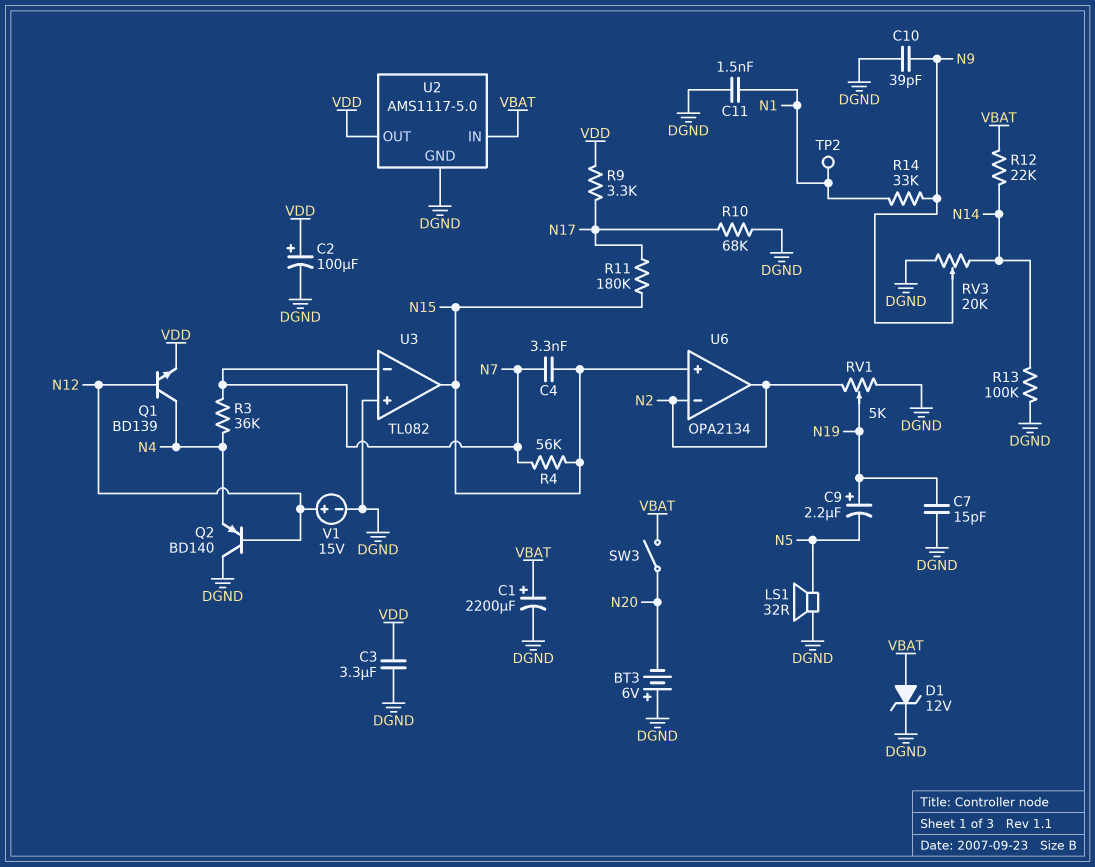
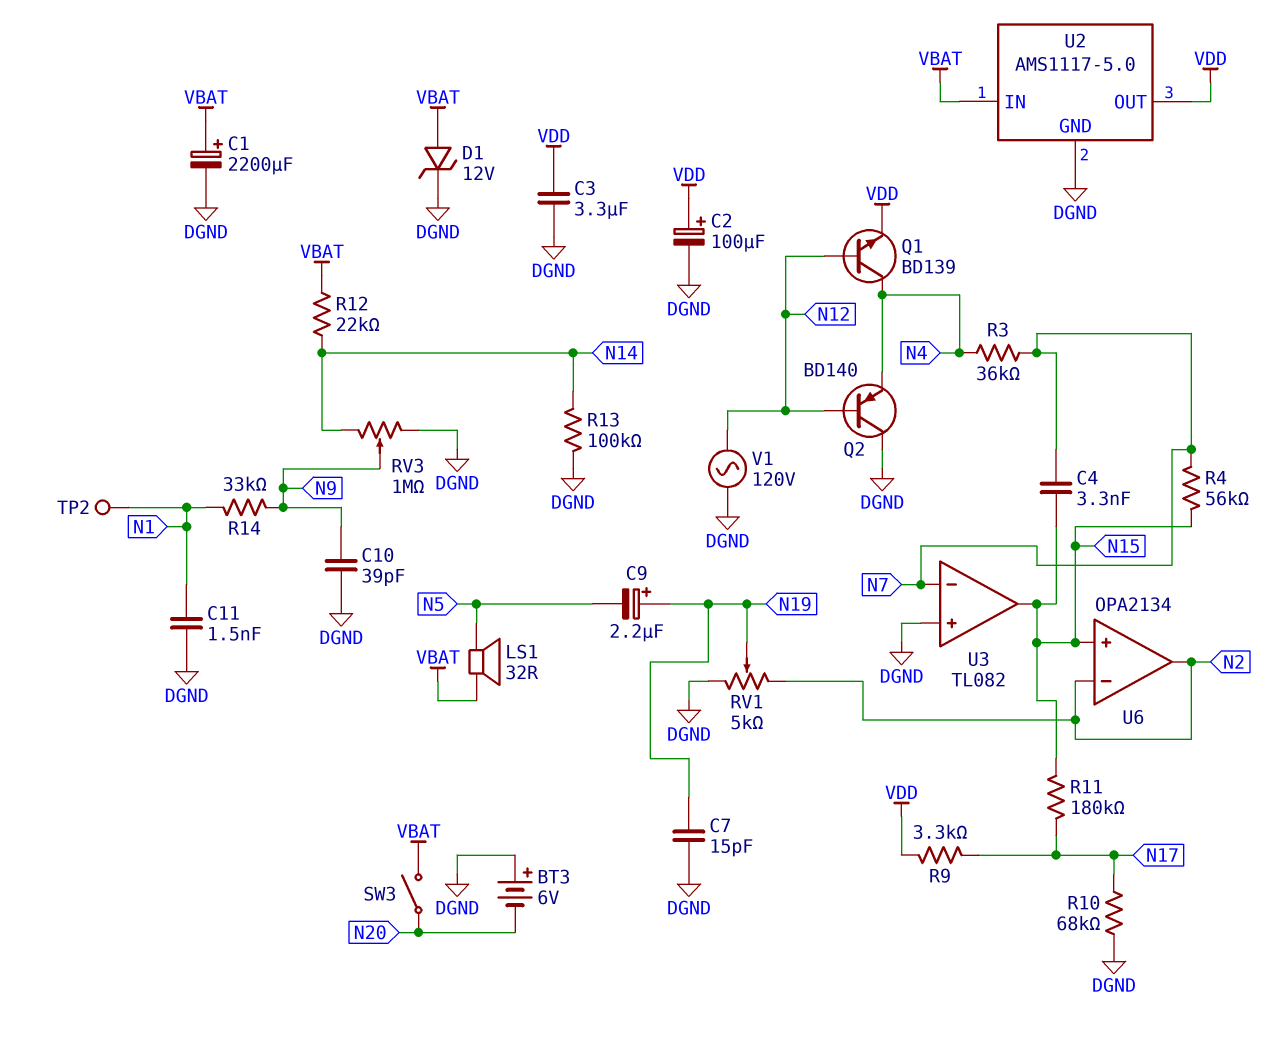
LS1: speaker 32R (DGND, N5) -> speaker 32R (N5, VBAT)
RV3: 20k (DGND, N14, wiper N9) -> 1M (DGND, N14, wiper N9)
V1: 15V (plus N12, minus DGND) -> AC 120V (DGND, N12)

